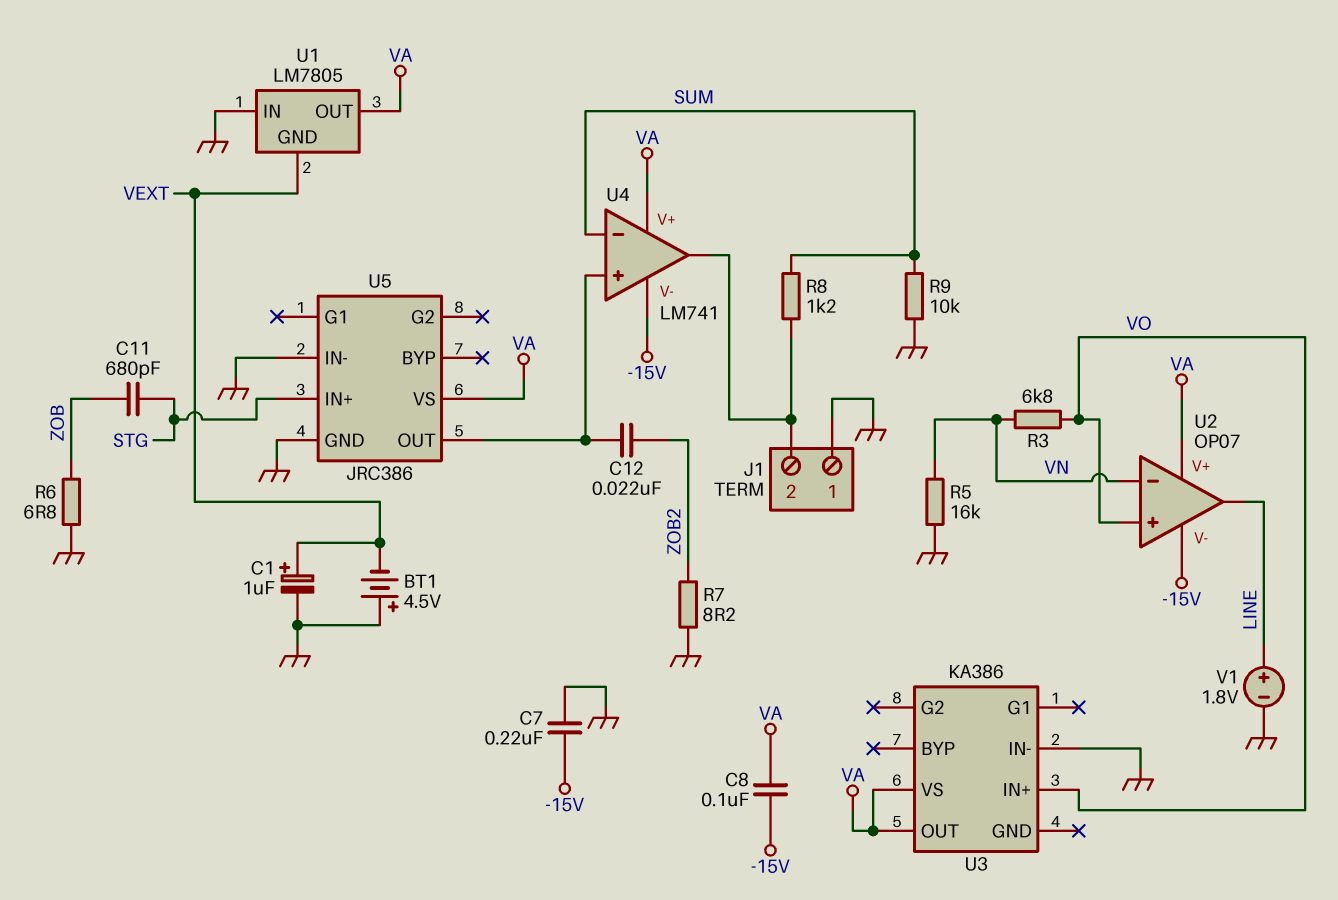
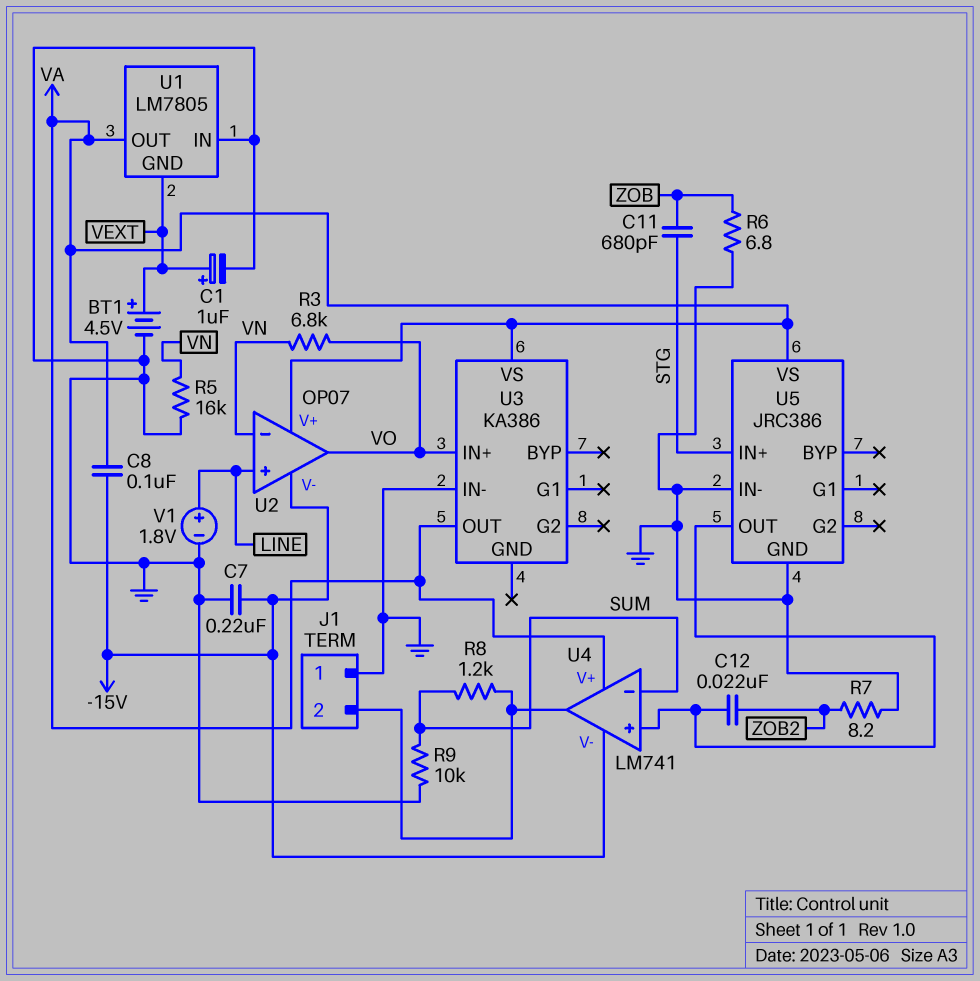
BT1: 4.5V (plus GND, minus VEXT) -> 4.5V (plus VEXT, minus GND)
U2 pin in+: VO -> LINE
U2 pin out: LINE -> VO

